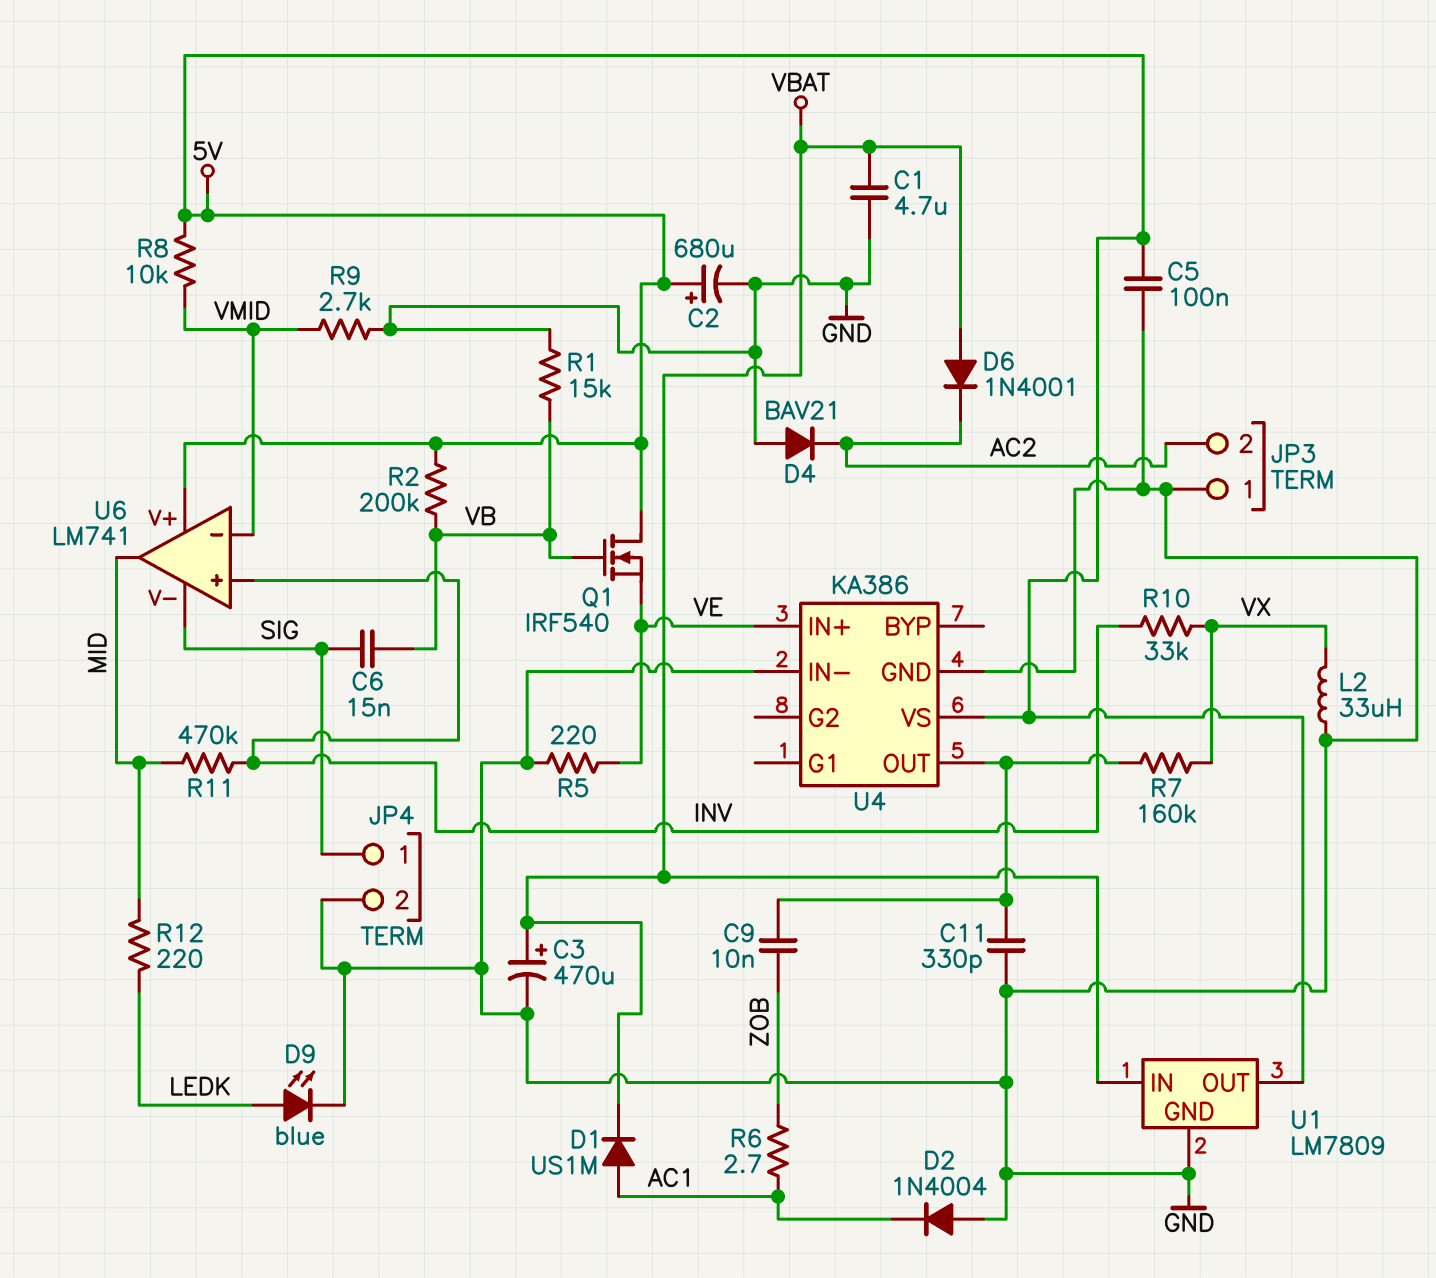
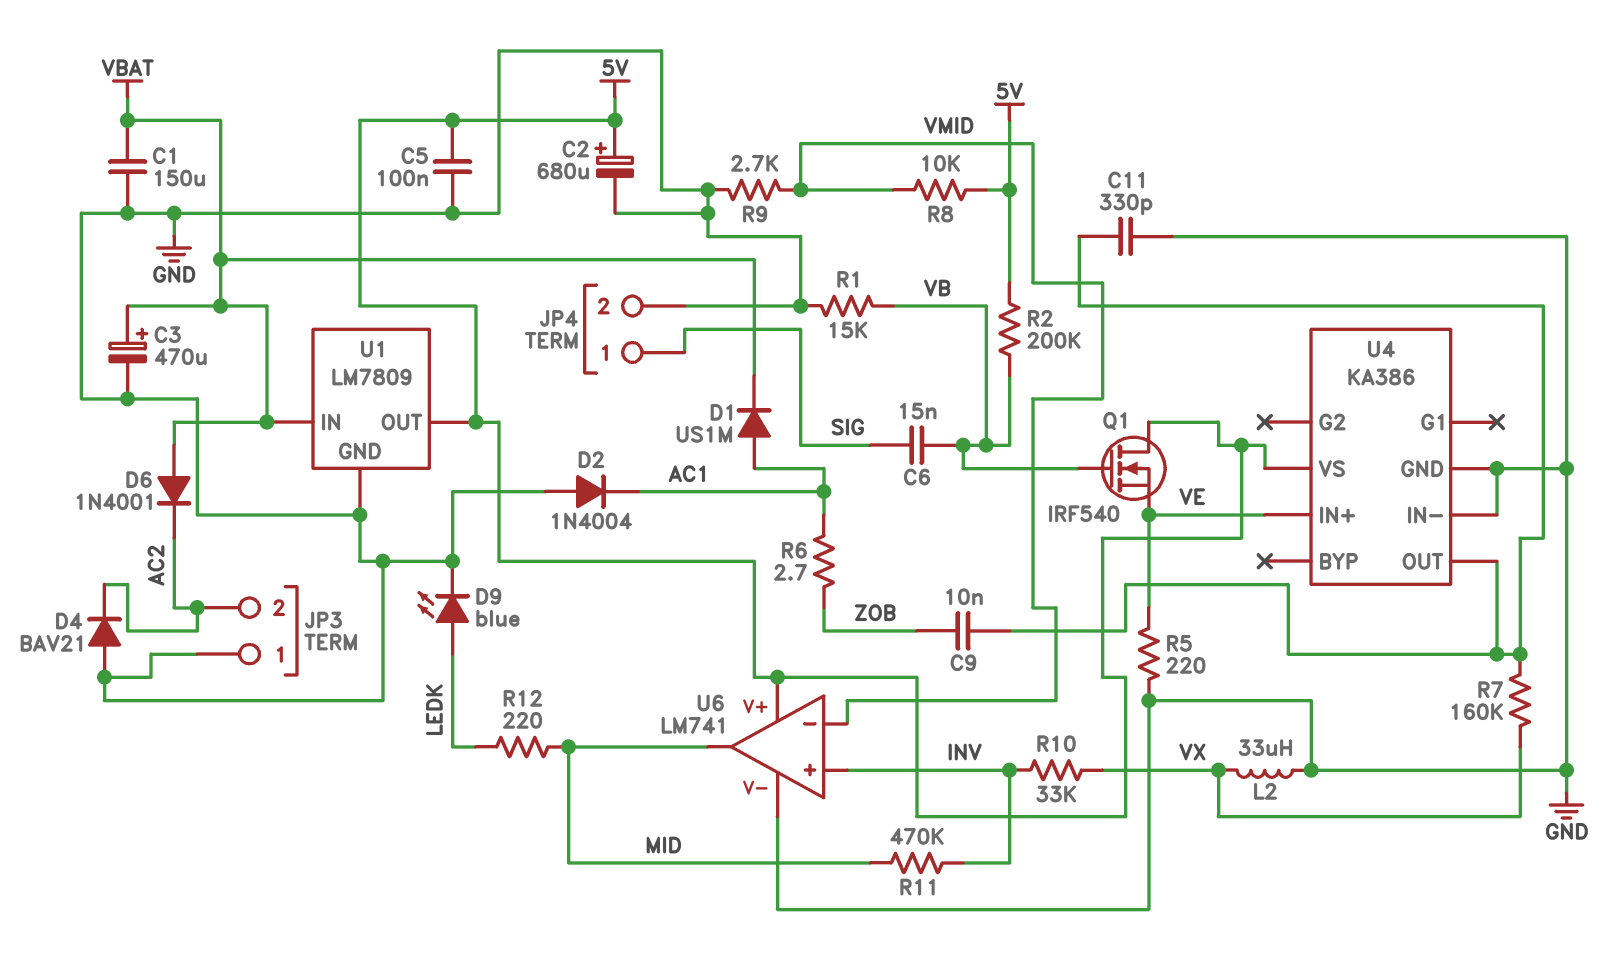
C1: 4.7uF (GND, VBAT) -> 150uF (GND, VBAT)
U6 pin V-: SIG -> GND

